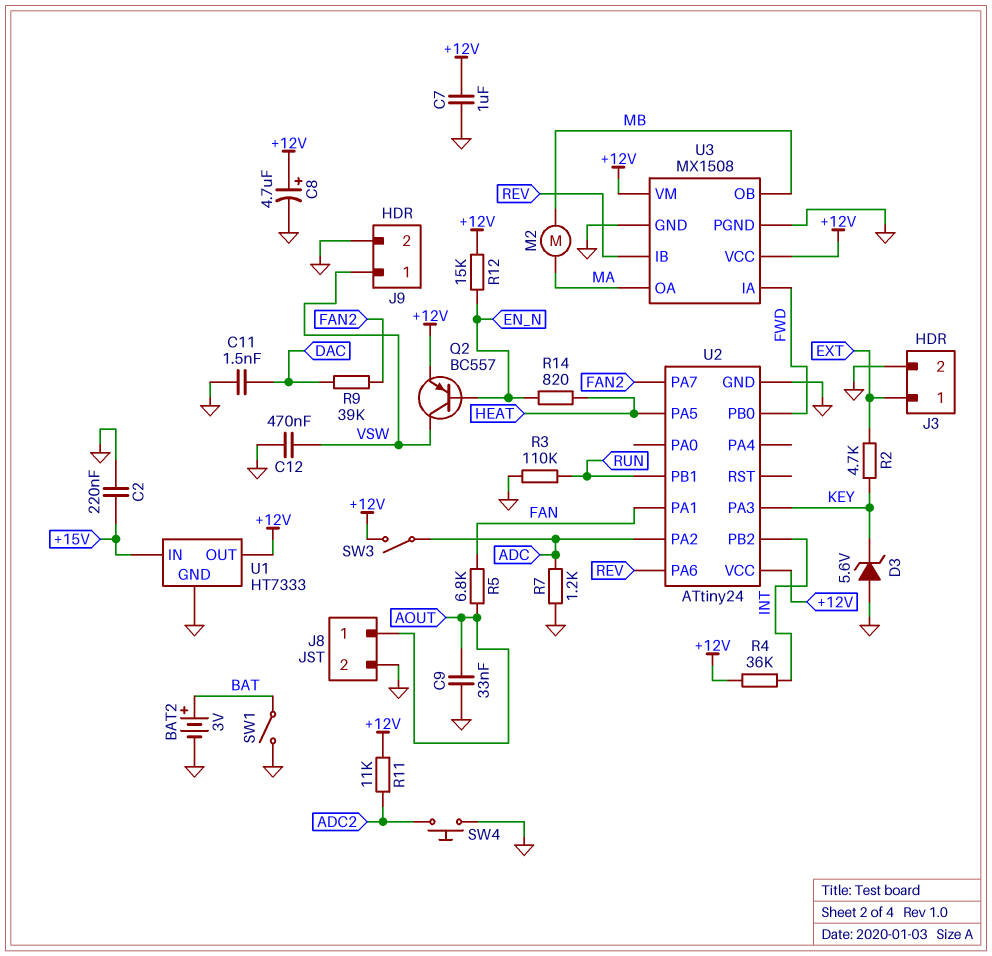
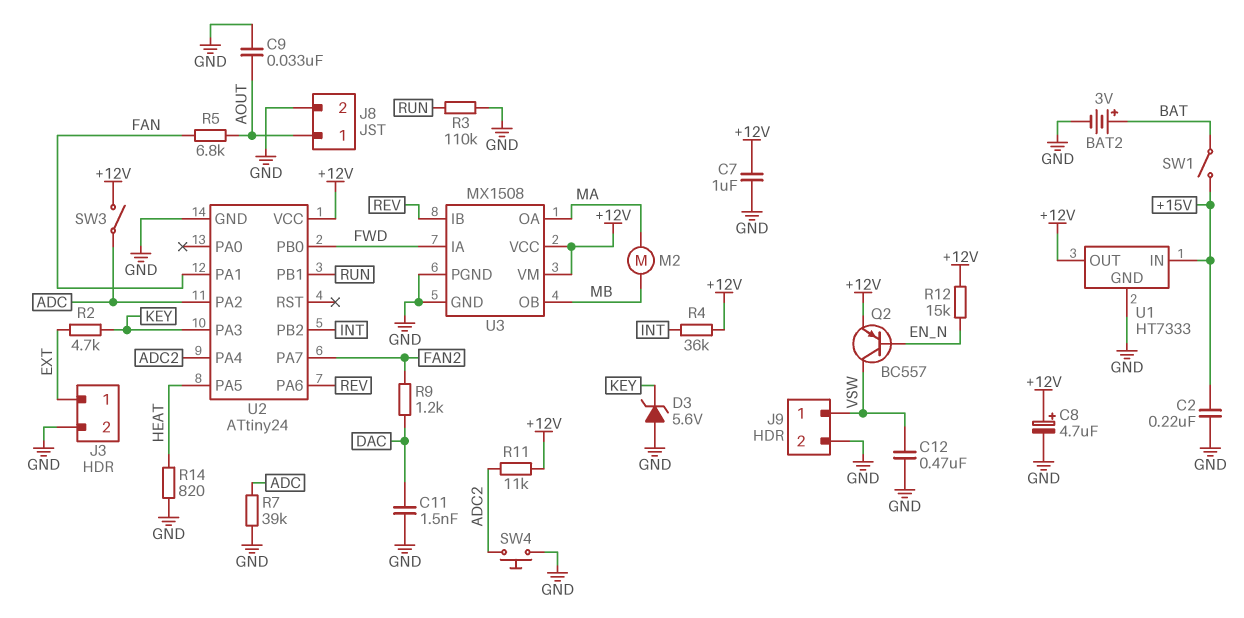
R7: 1.2k (ADC, GND) -> 39k (ADC, GND)
R9: 39k (DAC, FAN2) -> 1.2k (DAC, FAN2)
R14: 820 (EN_N, HEAT) -> 820 (GND, HEAT)
SW1: switch (BAT, GND) -> switch (+15V, BAT)
U2 pin PA4: none -> ADC2

